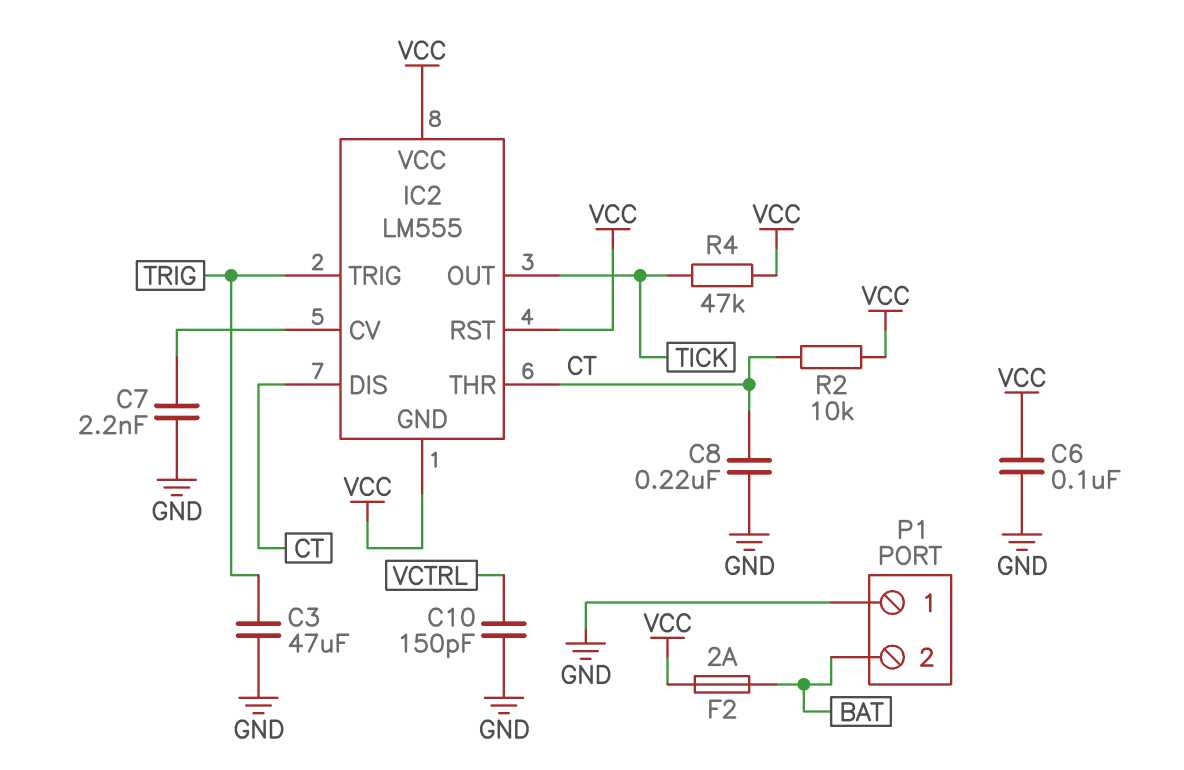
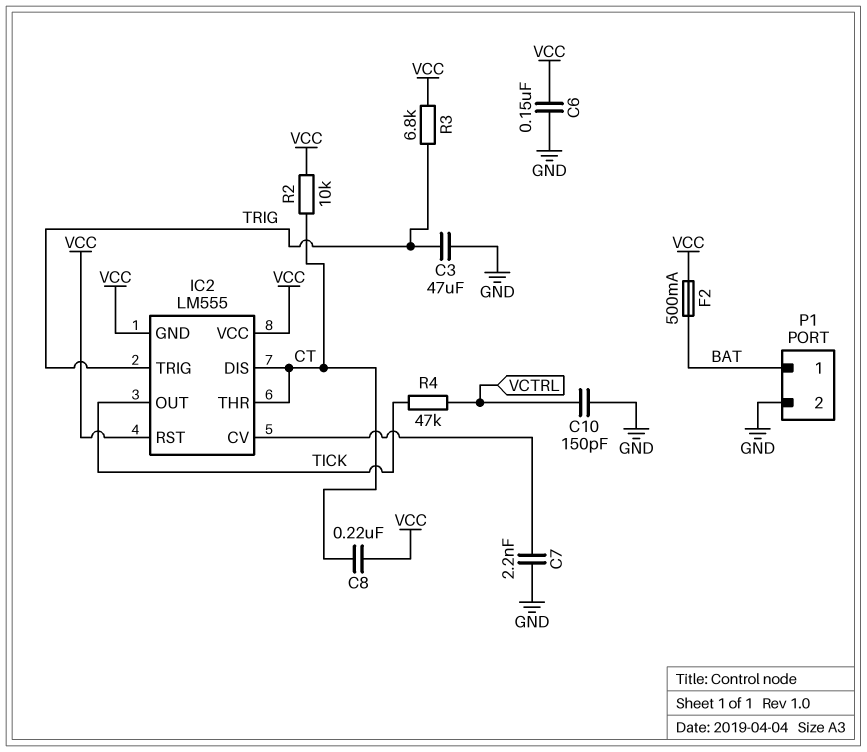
C6: 100nF (GND, VCC) -> 150nF (GND, VCC)
C8: 220nF (CT, GND) -> 220nF (CT, VCC)
F2: 2A (BAT, VCC) -> 500mA (BAT, VCC)
P1 pin 1: GND -> BAT
P1 pin 2: BAT -> GND
R3: none -> 6.8k (TRIG, VCC)
R4: 47k (TICK, VCC) -> 47k (TICK, VCTRL)

